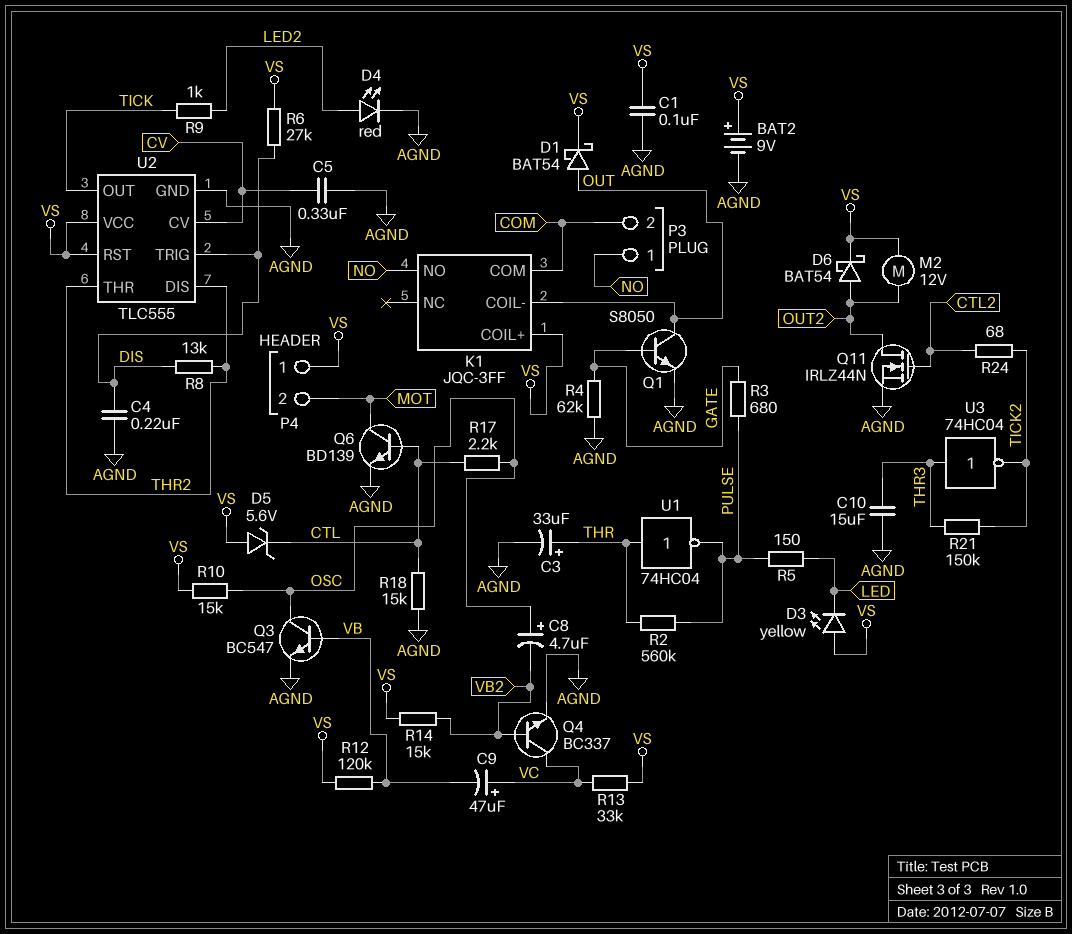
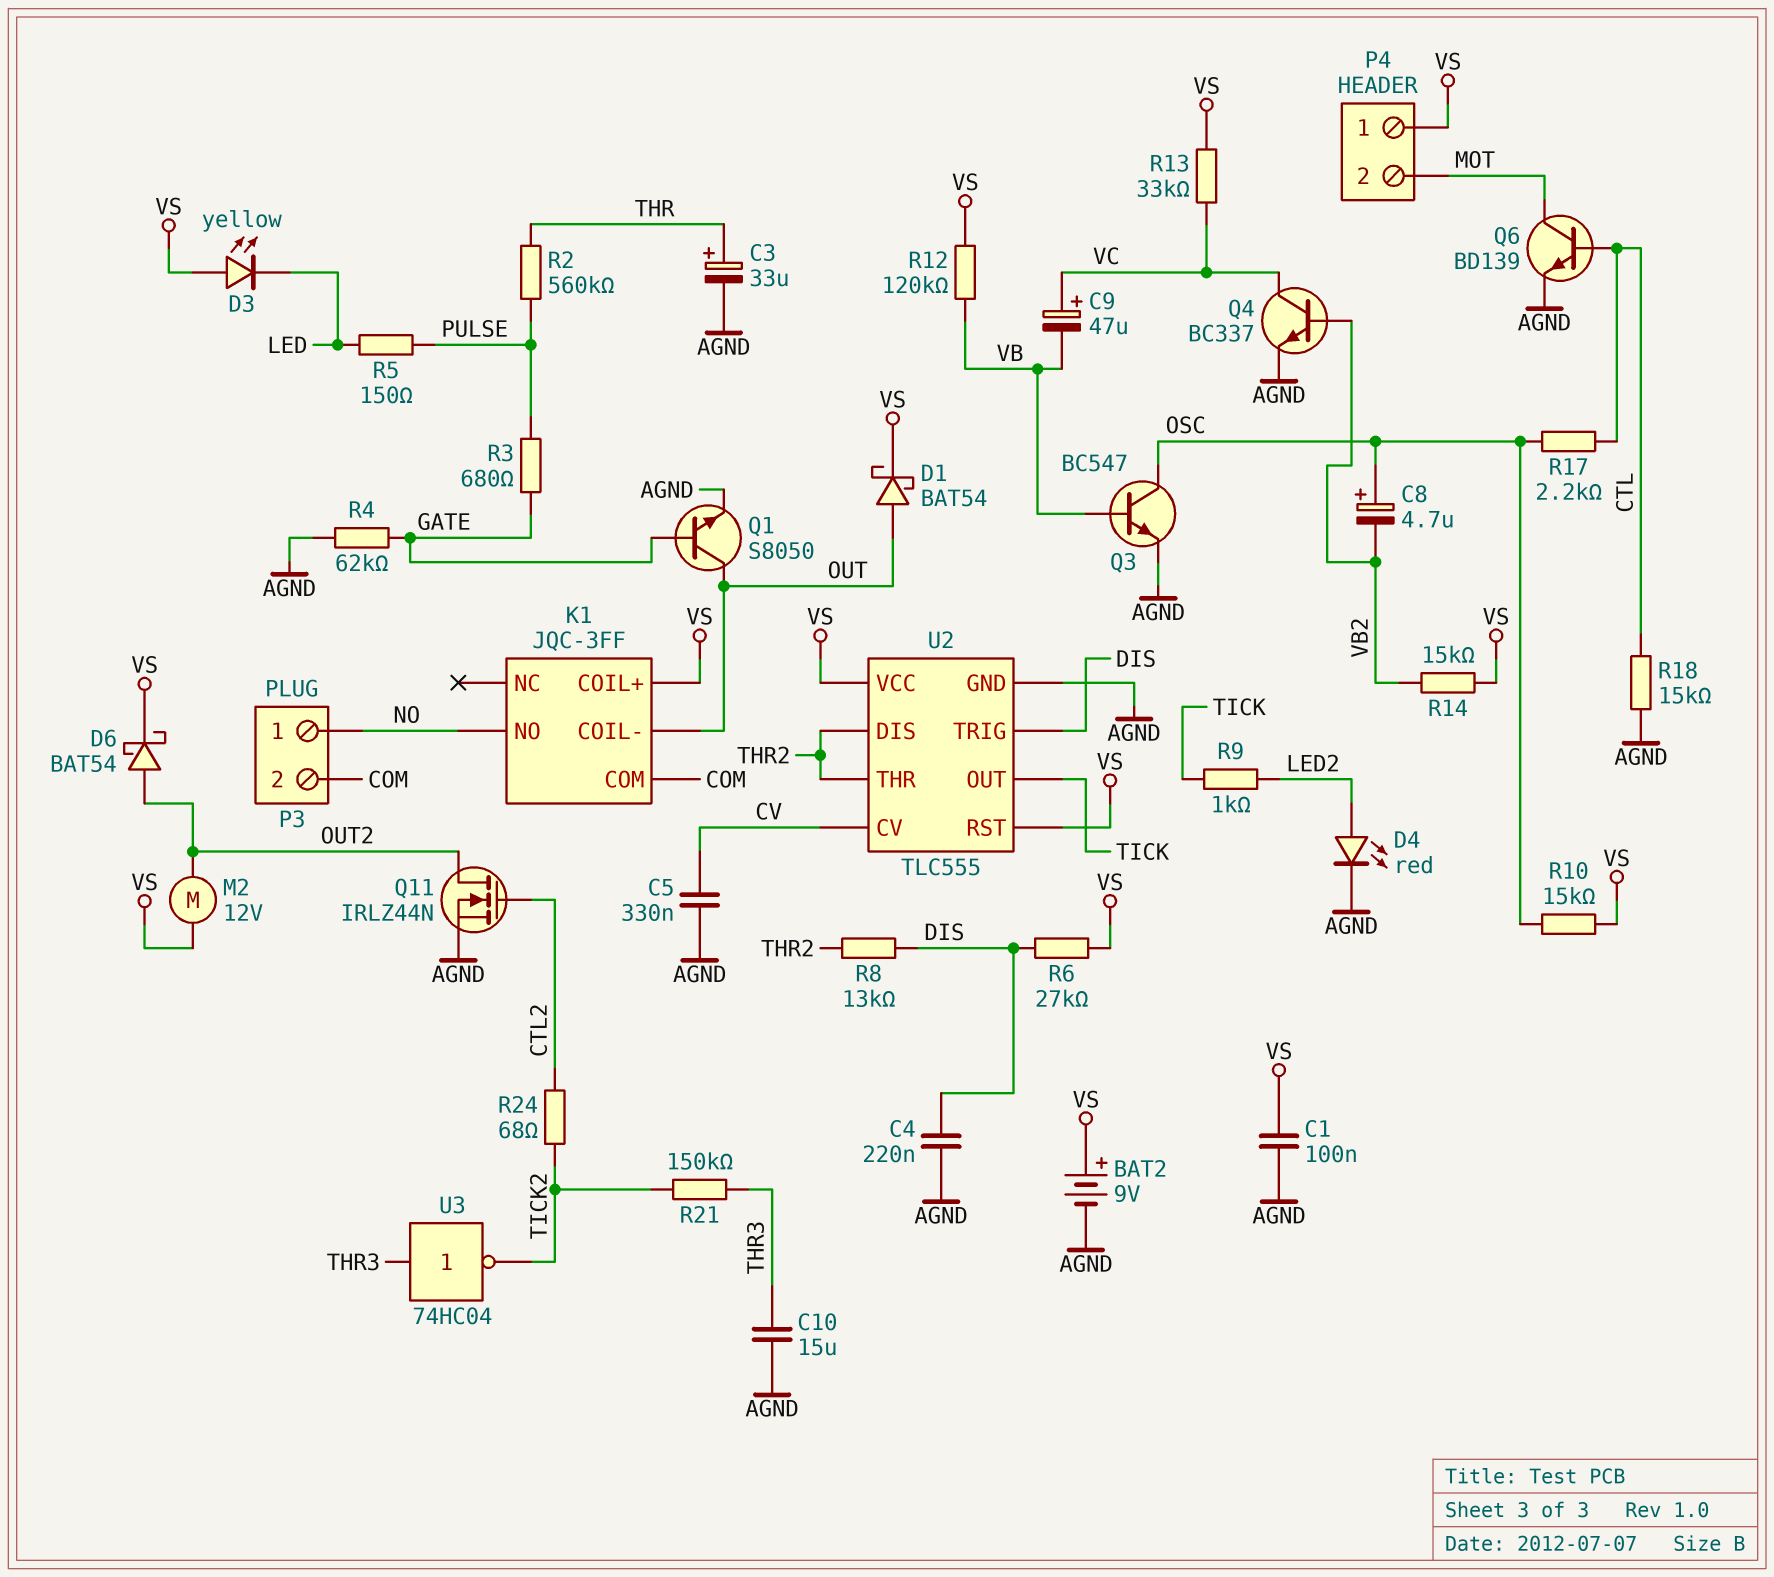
D5: zener 5.6V (A VS, K CTL) -> none
U1: NOT 74HC04 (in THR, out PULSE) -> none

